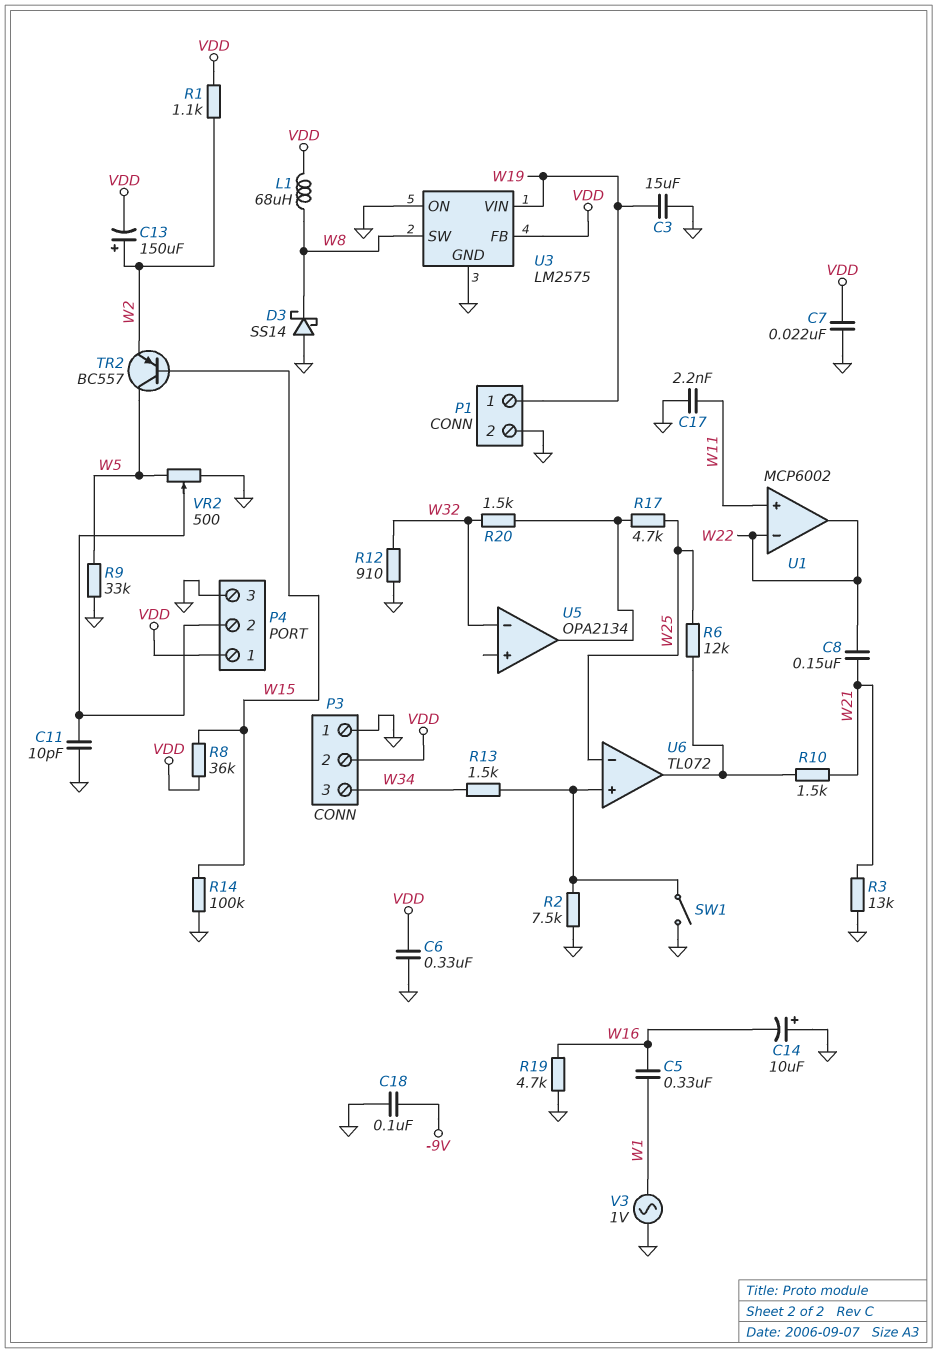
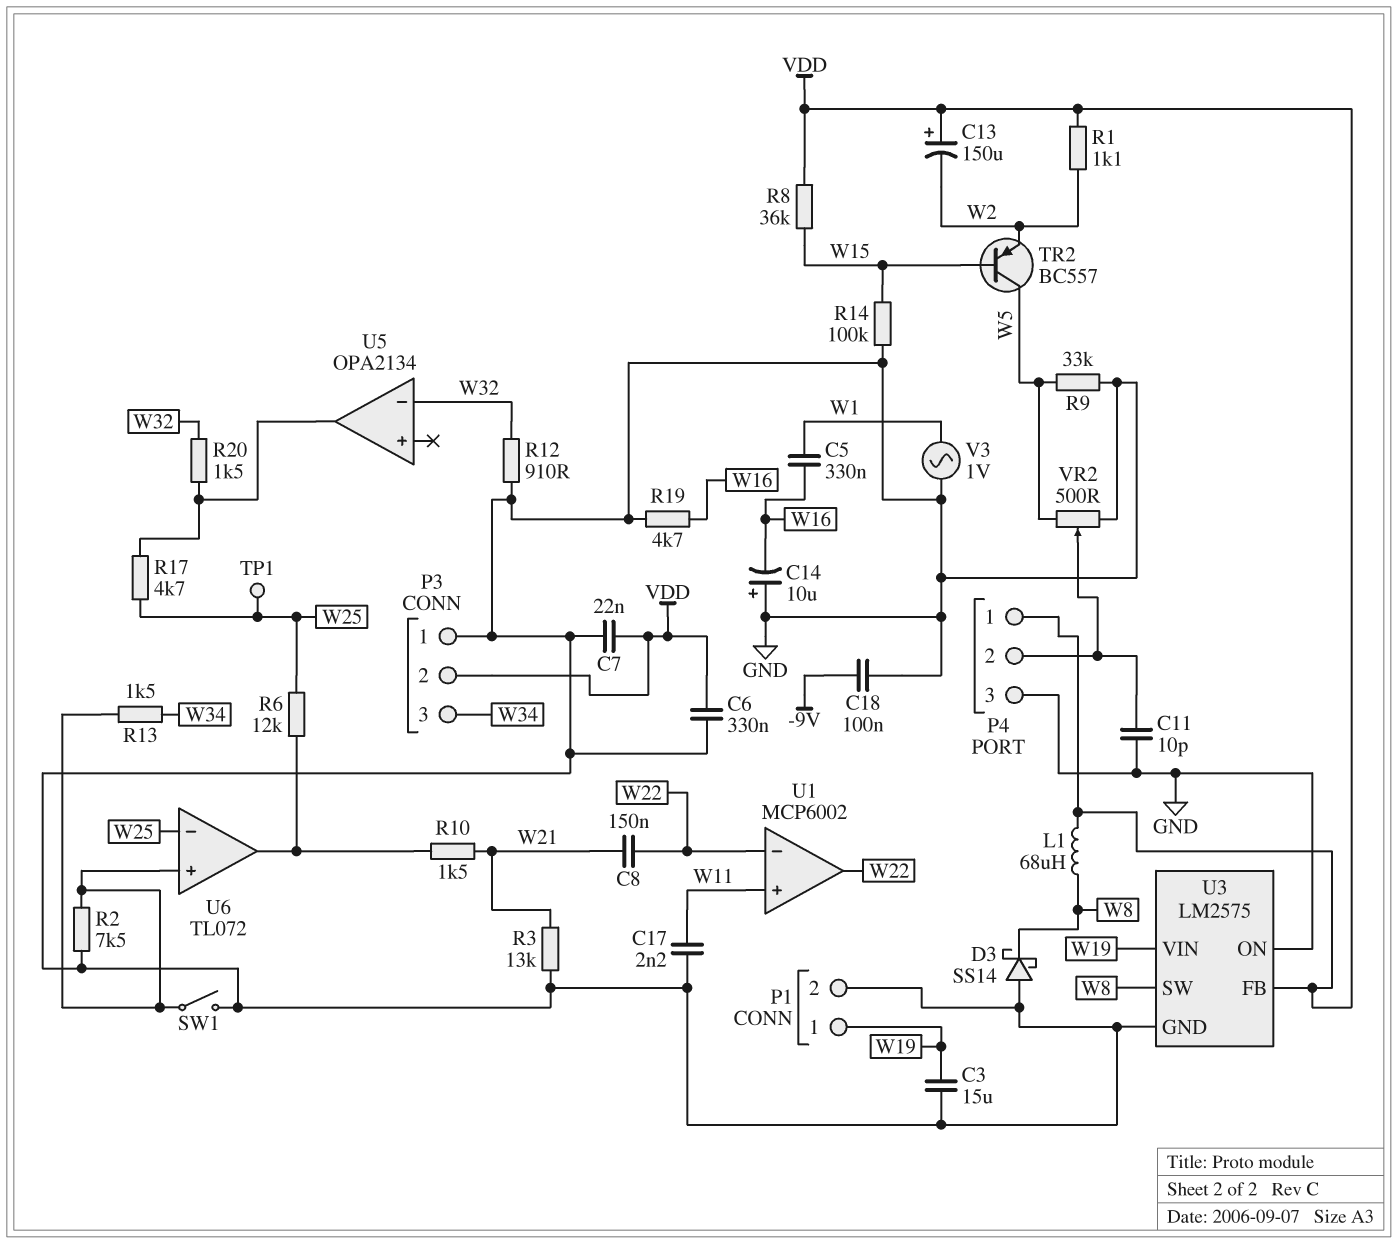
C13: 150uF (plus W2, minus VDD) -> 150uF (plus VDD, minus W2)
TP1: none -> test point (W25)

